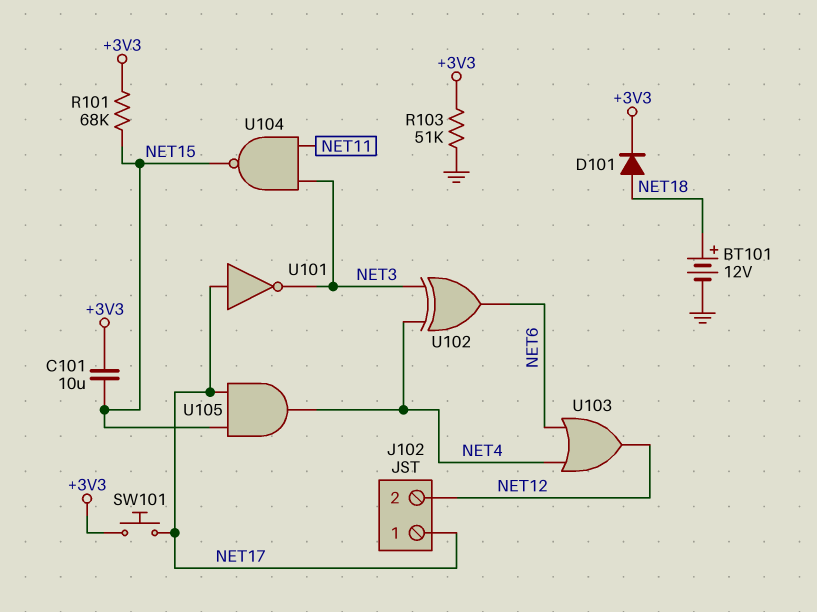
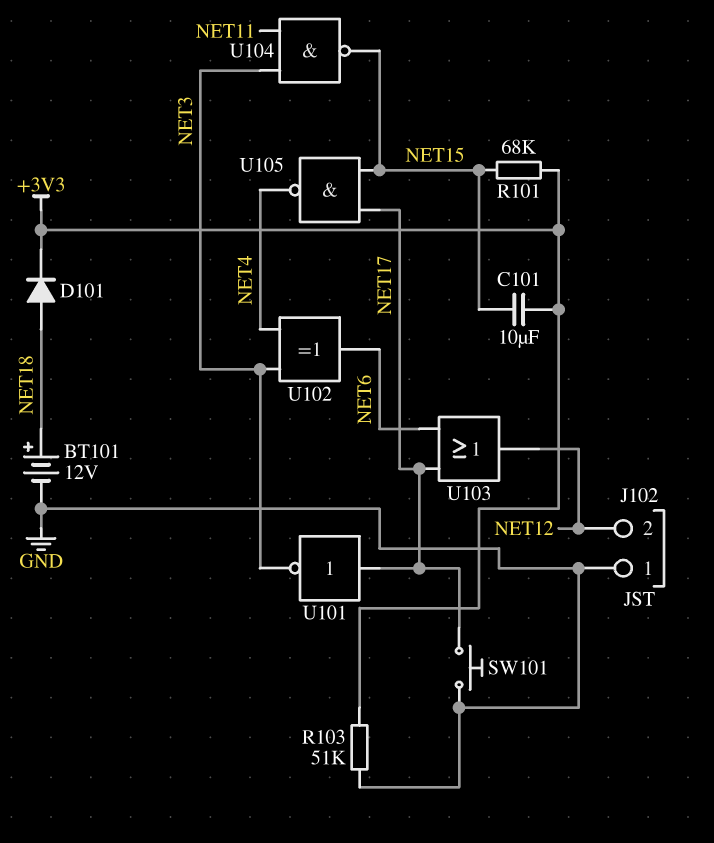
J102 pin 1: NET17 -> GND
SW101: button (+3V3, NET17) -> button (GND, NET17)
U103: OR (in NET4, in NET6, out NET12) -> OR (in NET6, in NET17, out NET12)
U105: AND (in NET15, in NET17, out NET4) -> NAND (in NET15, in NET17, out NET4)

